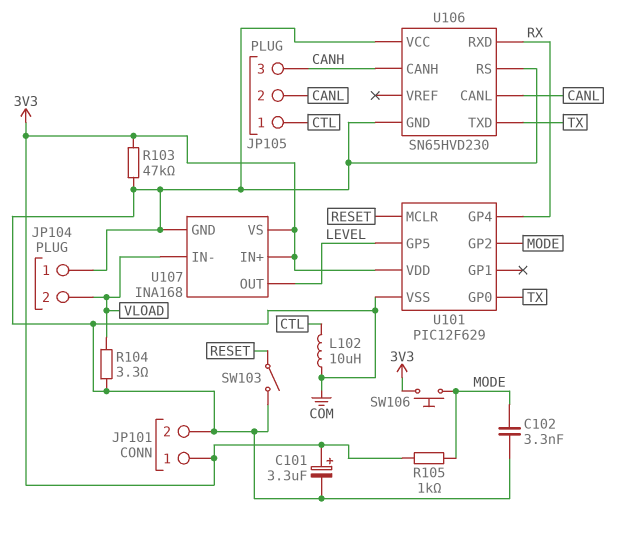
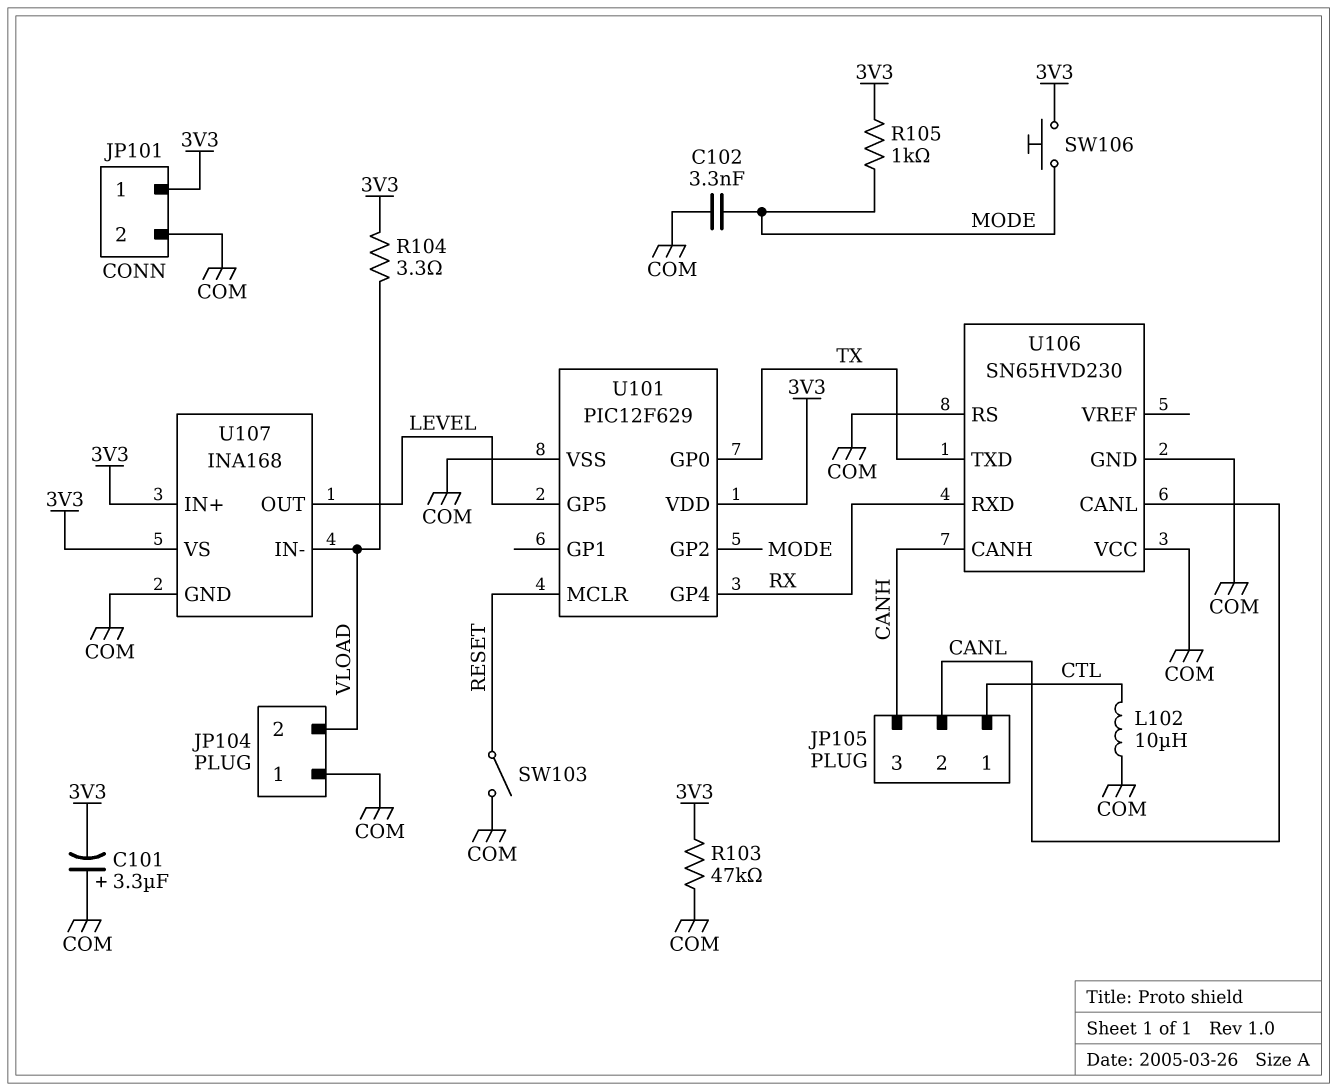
C101: 3.3uF (plus 3V3, minus COM) -> 3.3uF (plus COM, minus 3V3)
R104: 3.3 (COM, VLOAD) -> 3.3 (3V3, VLOAD)

